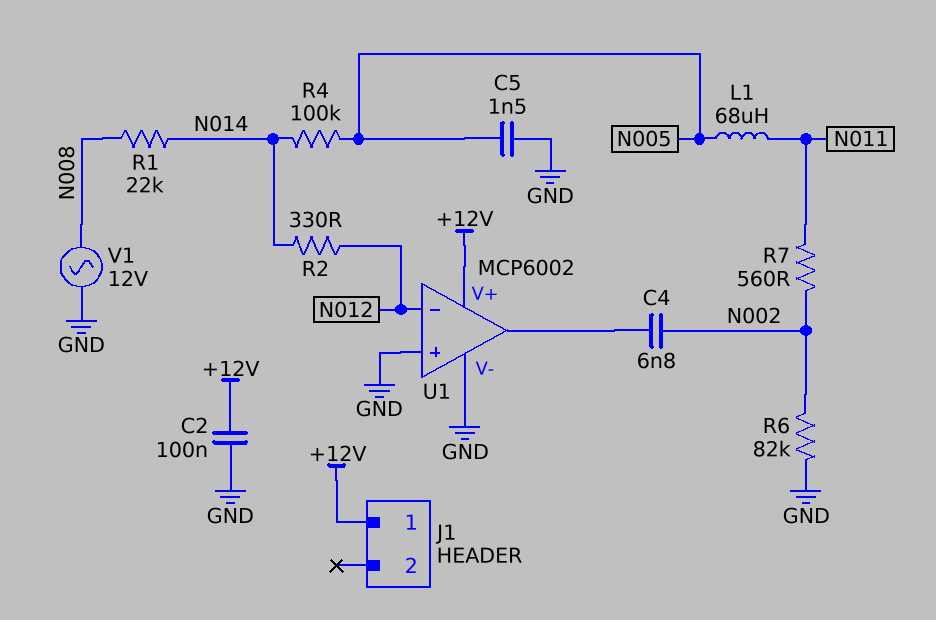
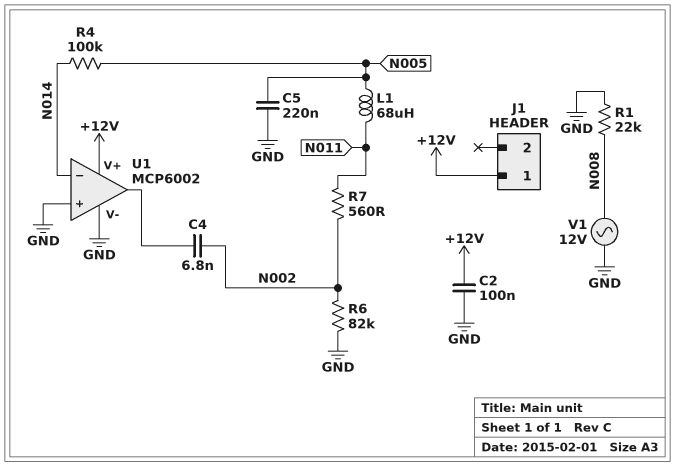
C5: 1.5nF (GND, N005) -> 220nF (GND, N005)
R1: 22k (N008, N014) -> 22k (GND, N008)
R2: 330 (N012, N014) -> none
U1 pin in-: N012 -> N014

